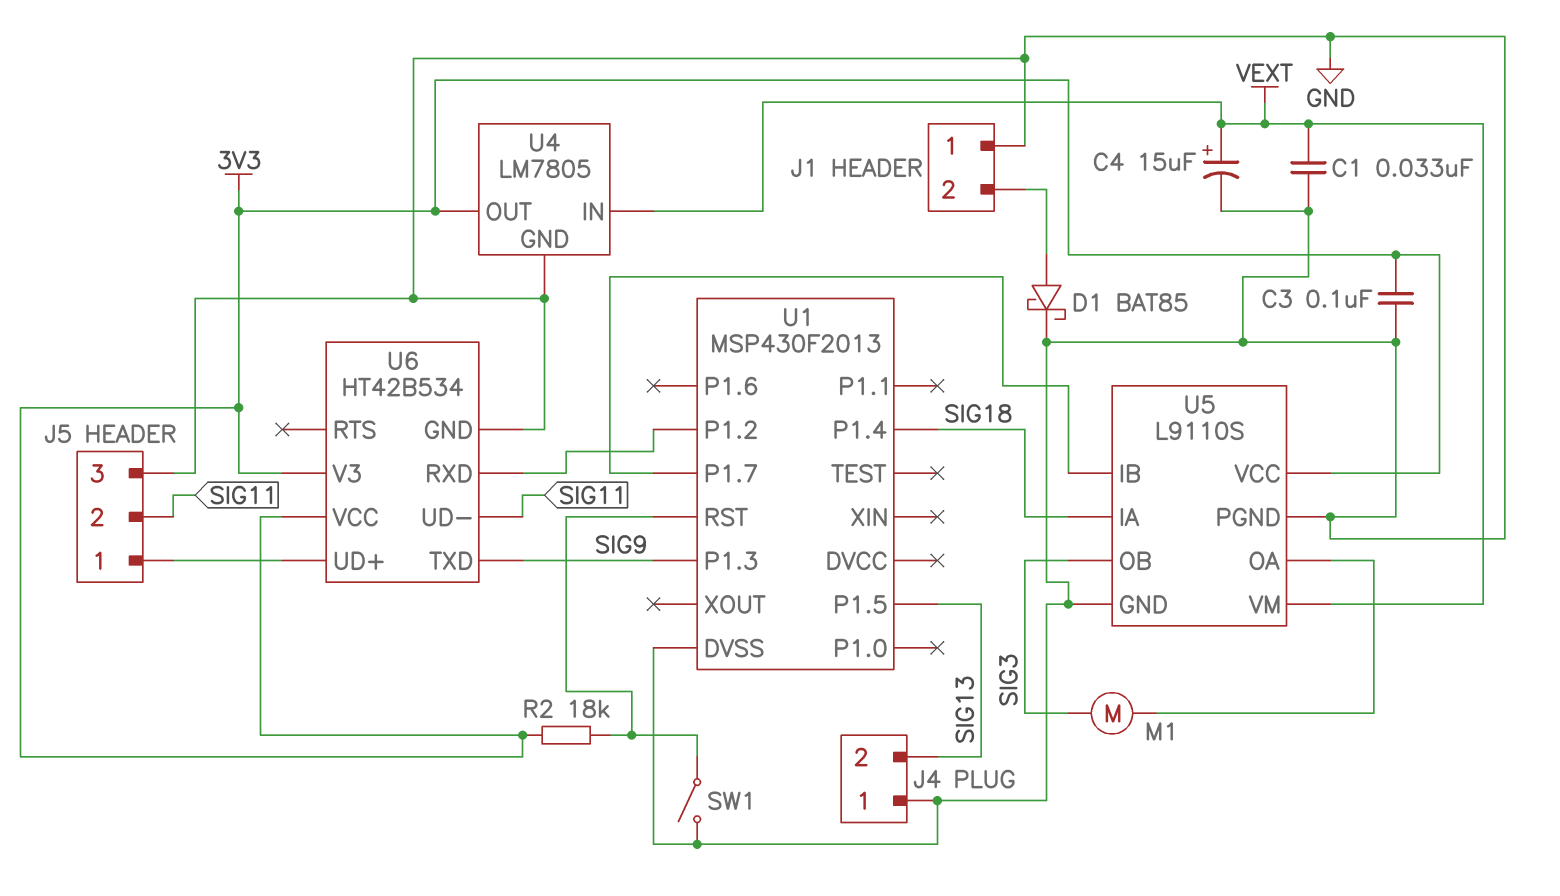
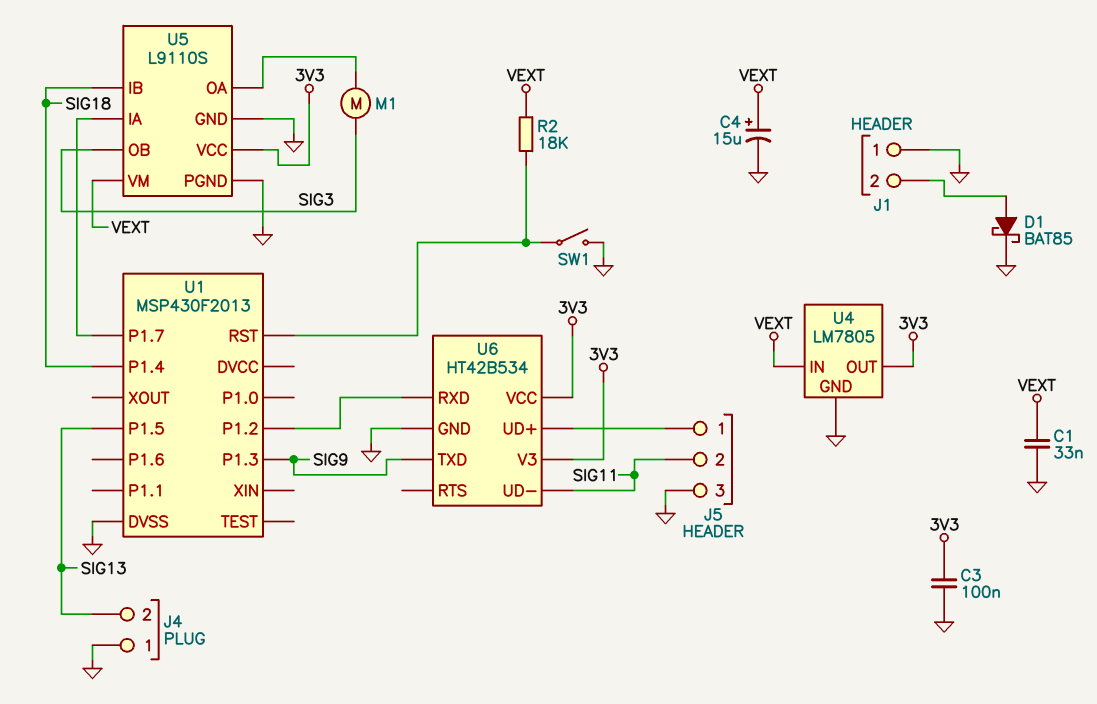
R2: 18k (3V3, U1/RST) -> 18k (U1/RST, VEXT)
U5 pin IA: SIG18 -> U1/P1.7
U5 pin IB: U1/P1.7 -> SIG18

